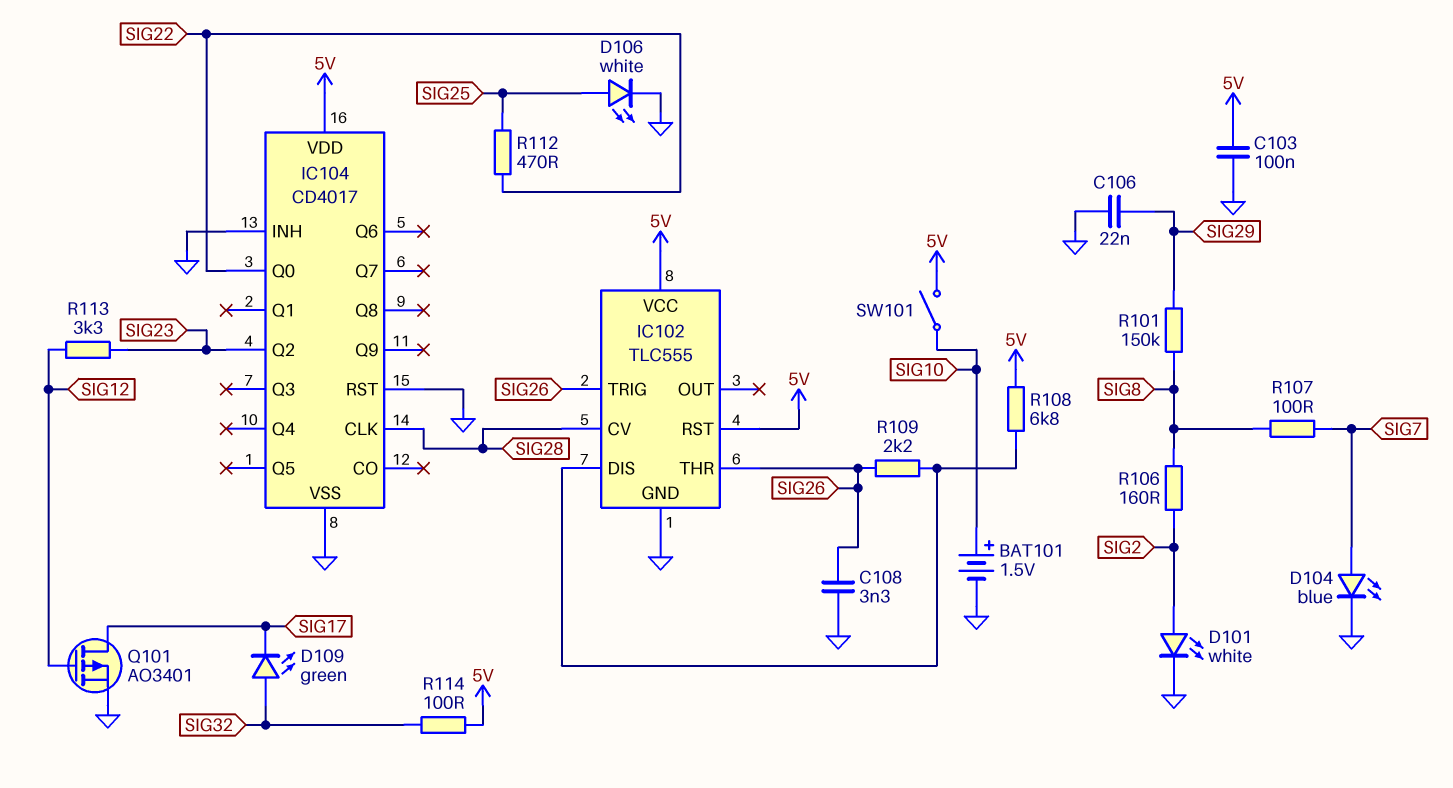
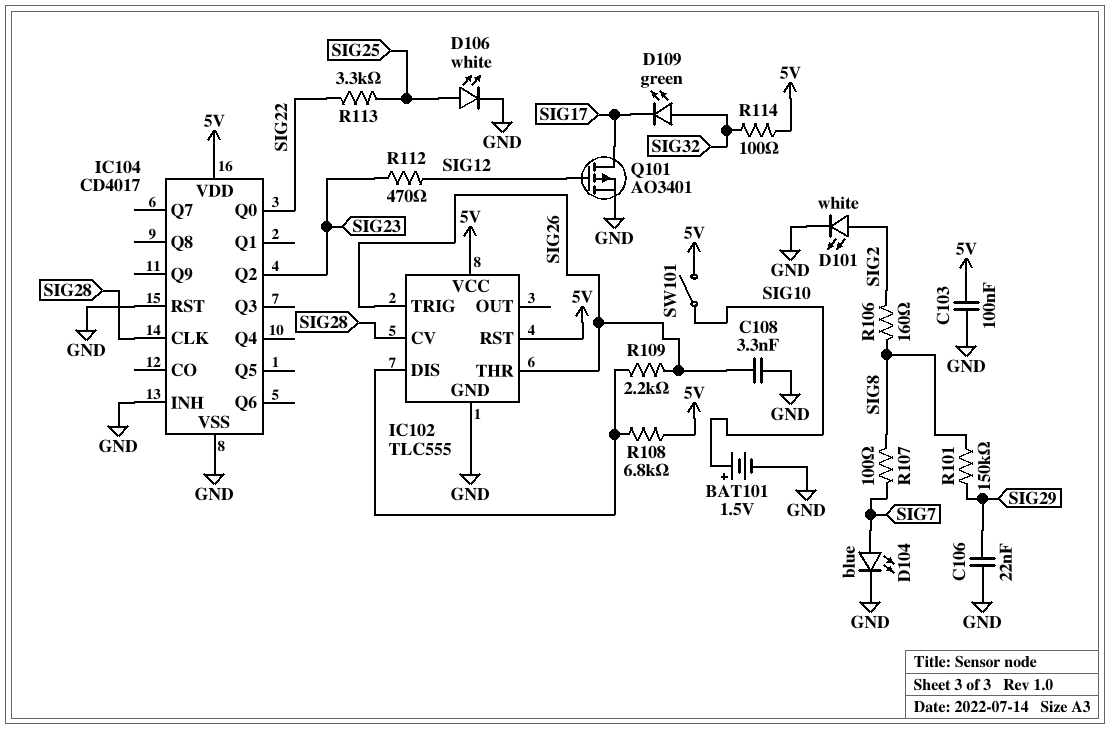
R112: 470 (SIG22, SIG25) -> 470 (SIG12, SIG23)
R113: 3.3k (SIG12, SIG23) -> 3.3k (SIG22, SIG25)

